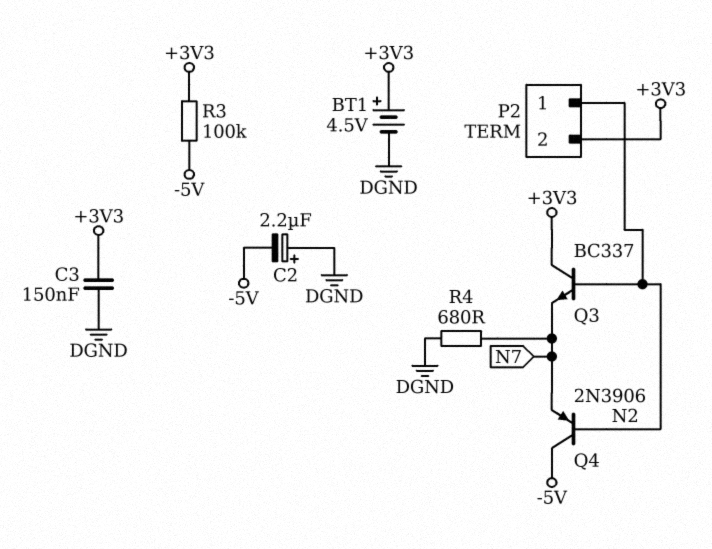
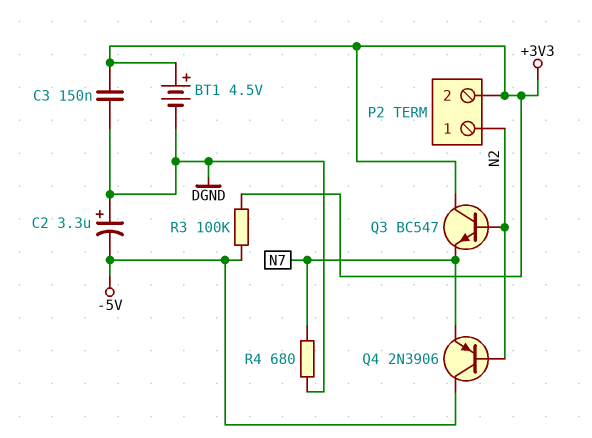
C2: 2.2uF (plus DGND, minus -5V) -> 3.3uF (plus DGND, minus -5V)
Q3: NPN BC337 (B N2, C +3V3, E N7) -> NPN BC547 (B N2, C +3V3, E N7)

